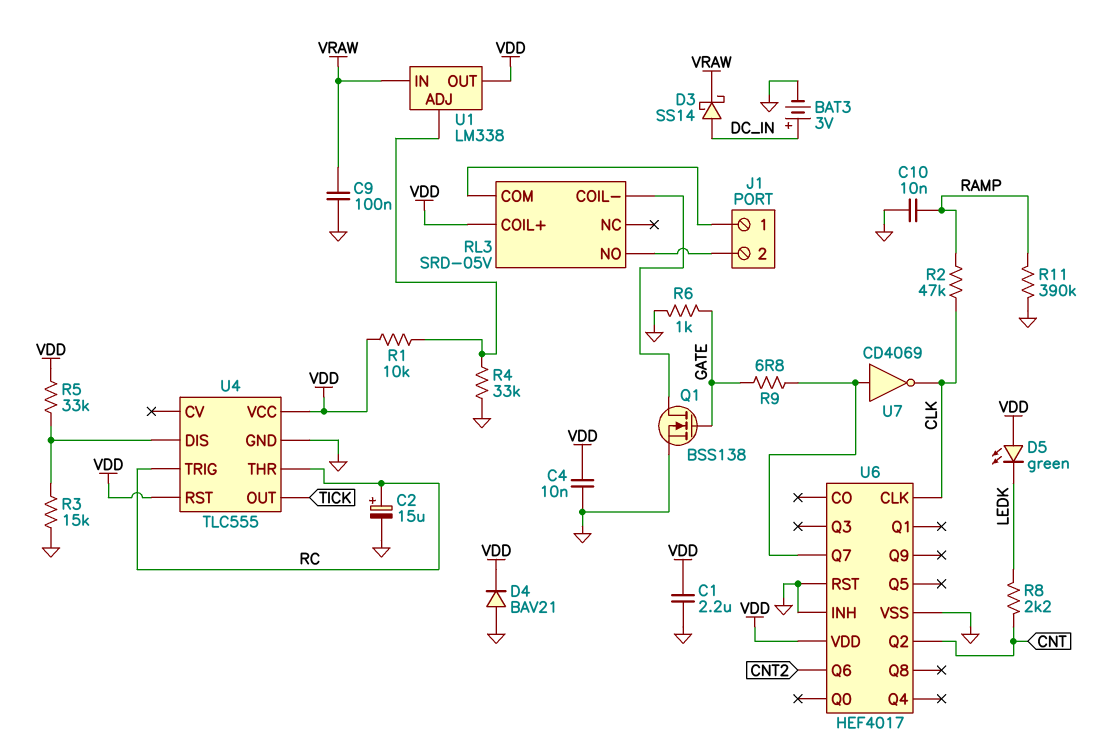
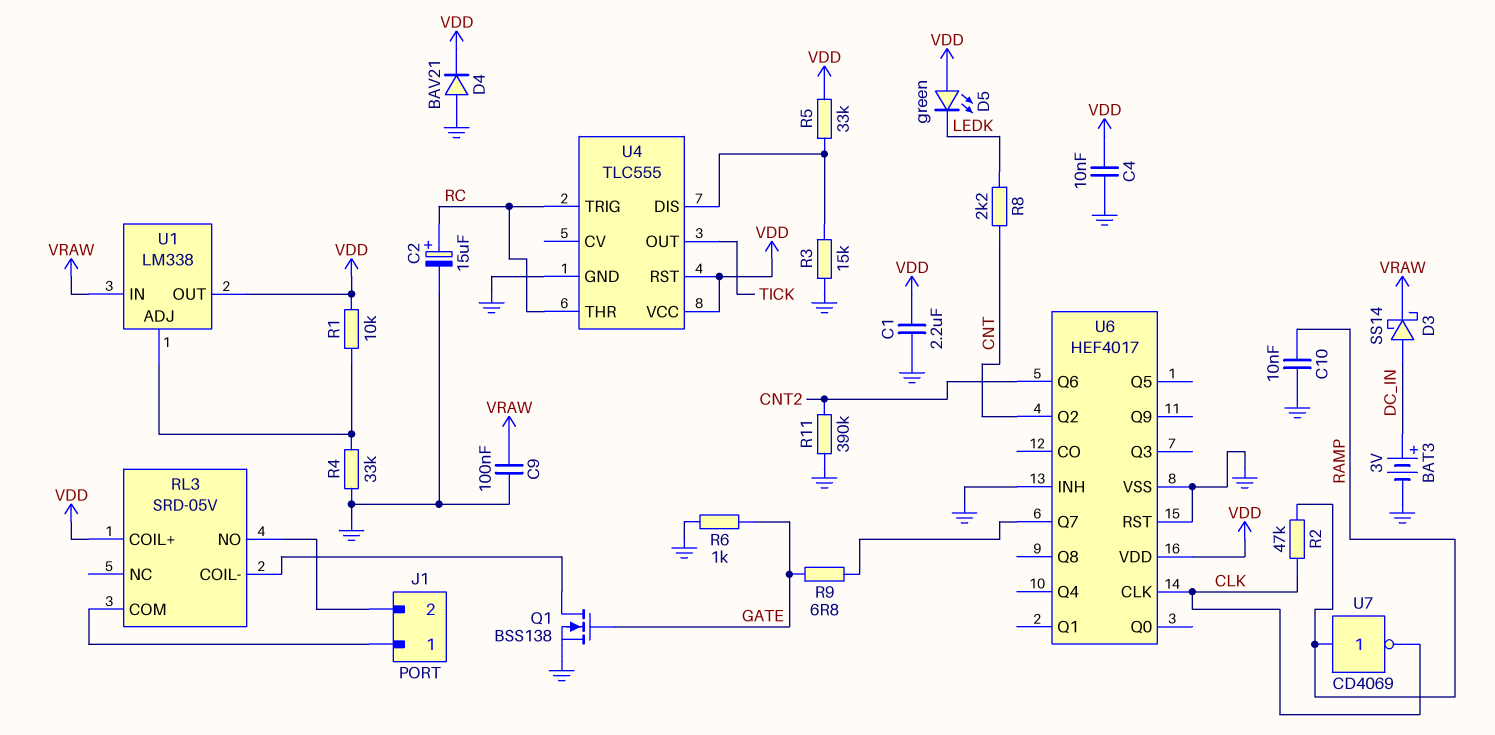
R11: 390k (GND, RAMP) -> 390k (CNT2, GND)
U7: NOT CD4069 (in U6/Q7, out CLK) -> NOT CD4069 (in RAMP, out CLK)

